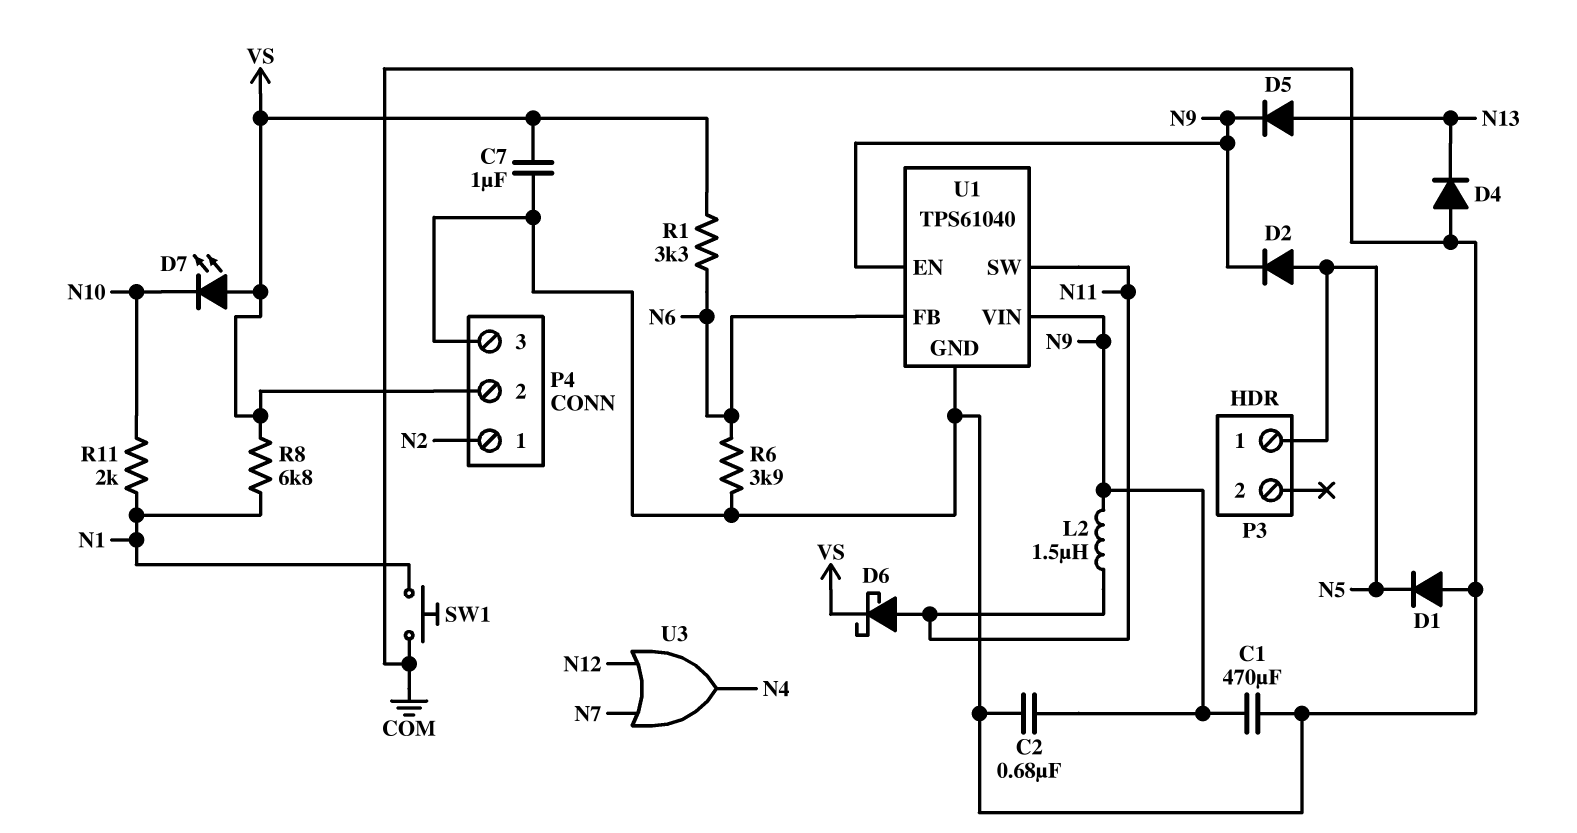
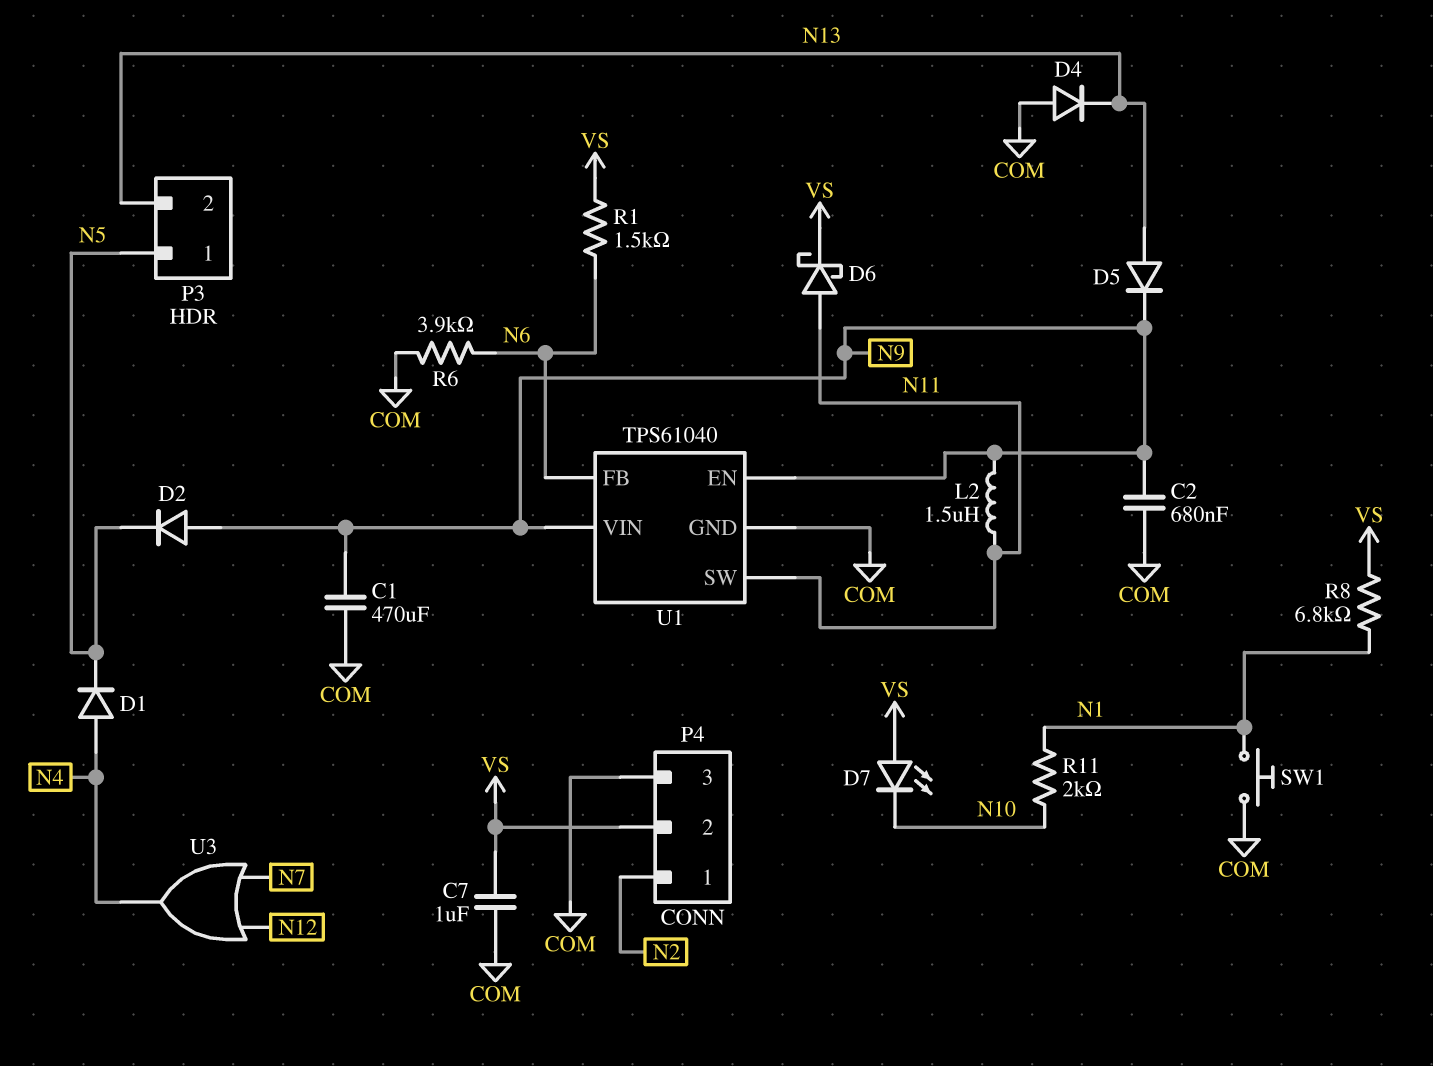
D1: diode (A COM, K N5) -> diode (A N4, K N5)
D2: diode (A N5, K N9) -> diode (A N9, K N5)
P3 pin 2: none -> N13
R1: 3.3k (N6, VS) -> 1.5k (N6, VS)

